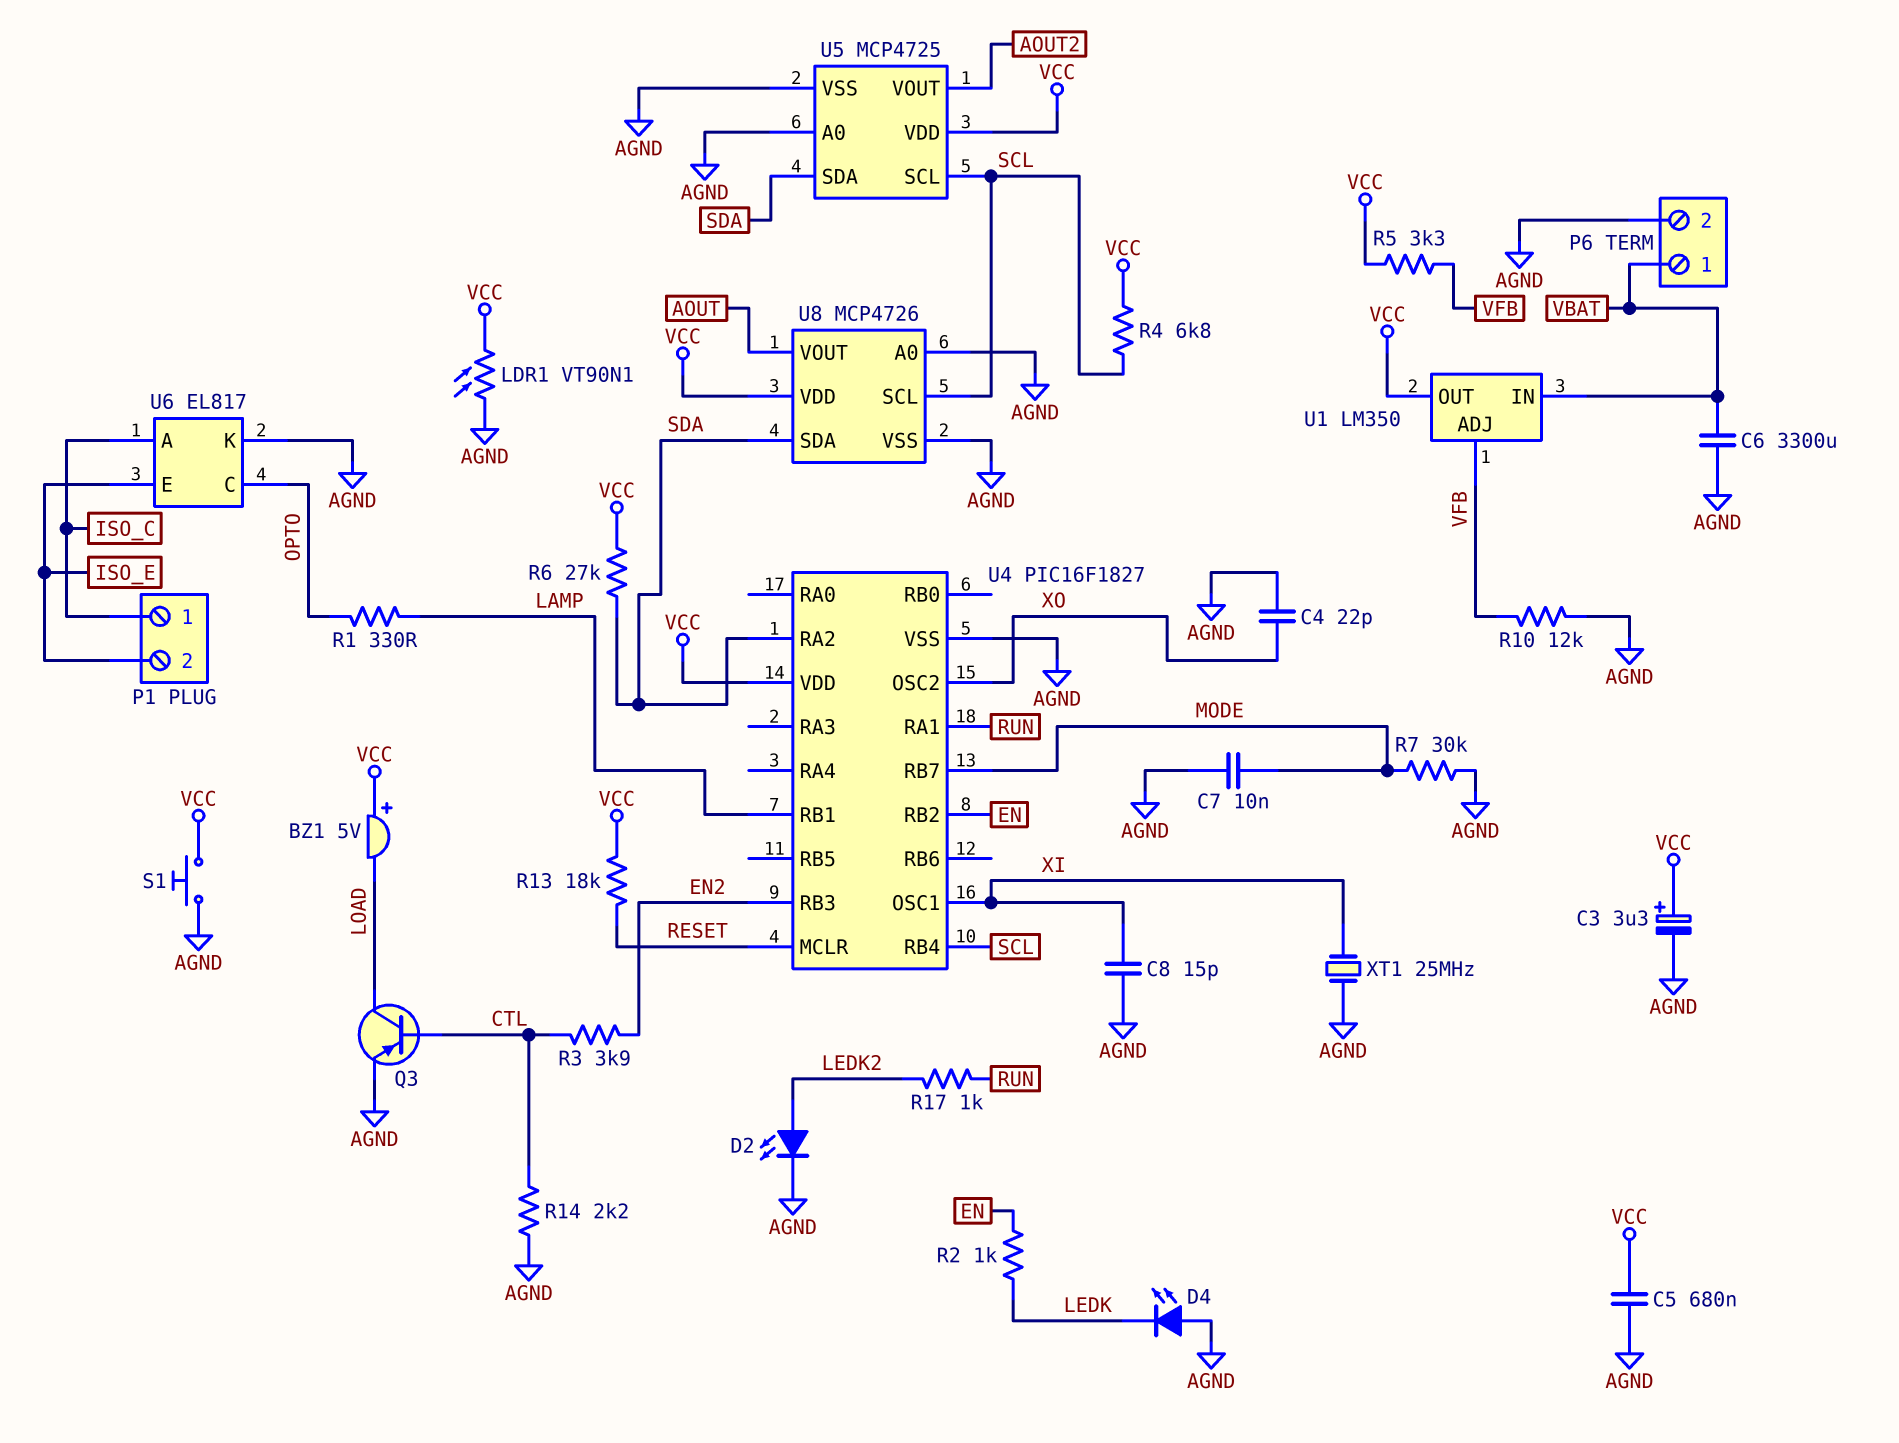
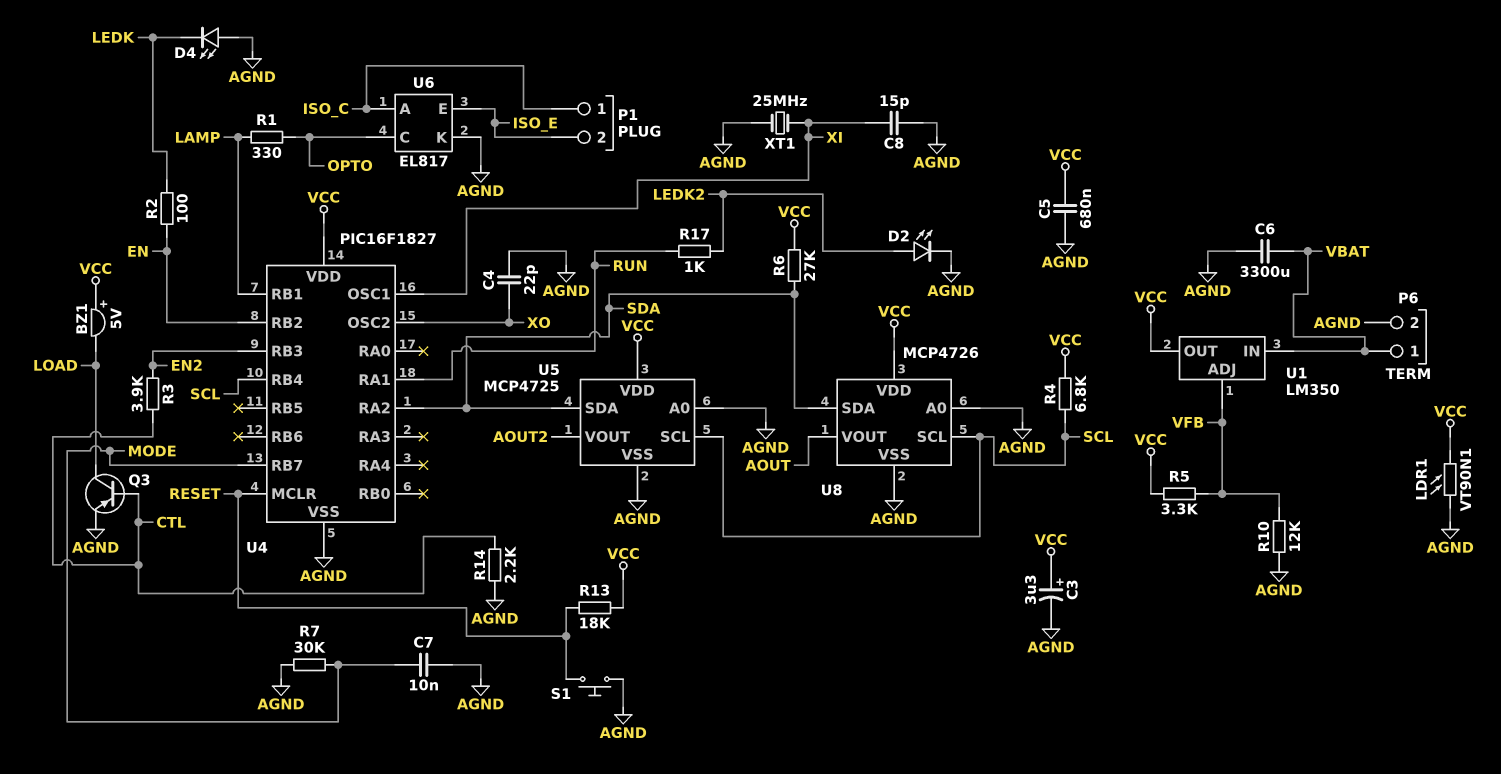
R2: 1k (EN, LEDK) -> 100 (EN, LEDK)
S1: button (AGND, VCC) -> button (AGND, RESET)

